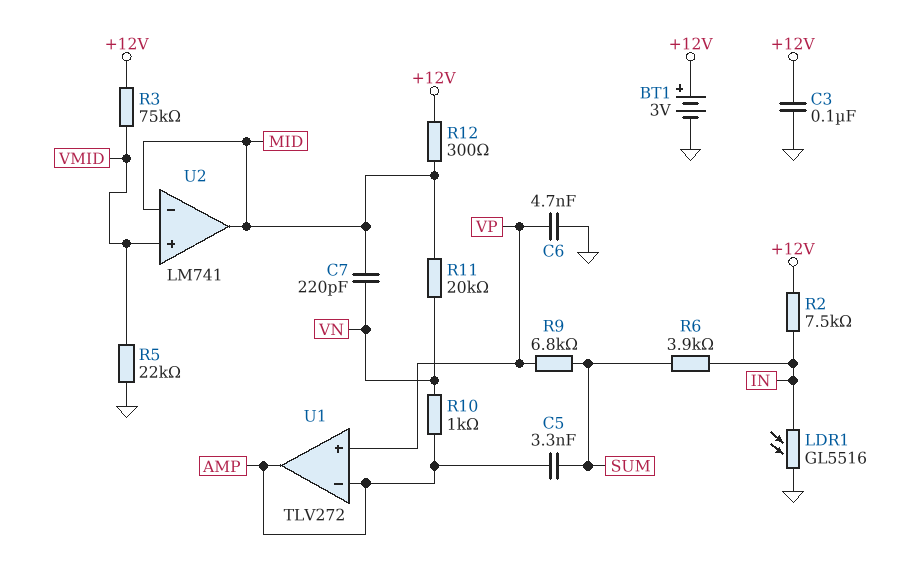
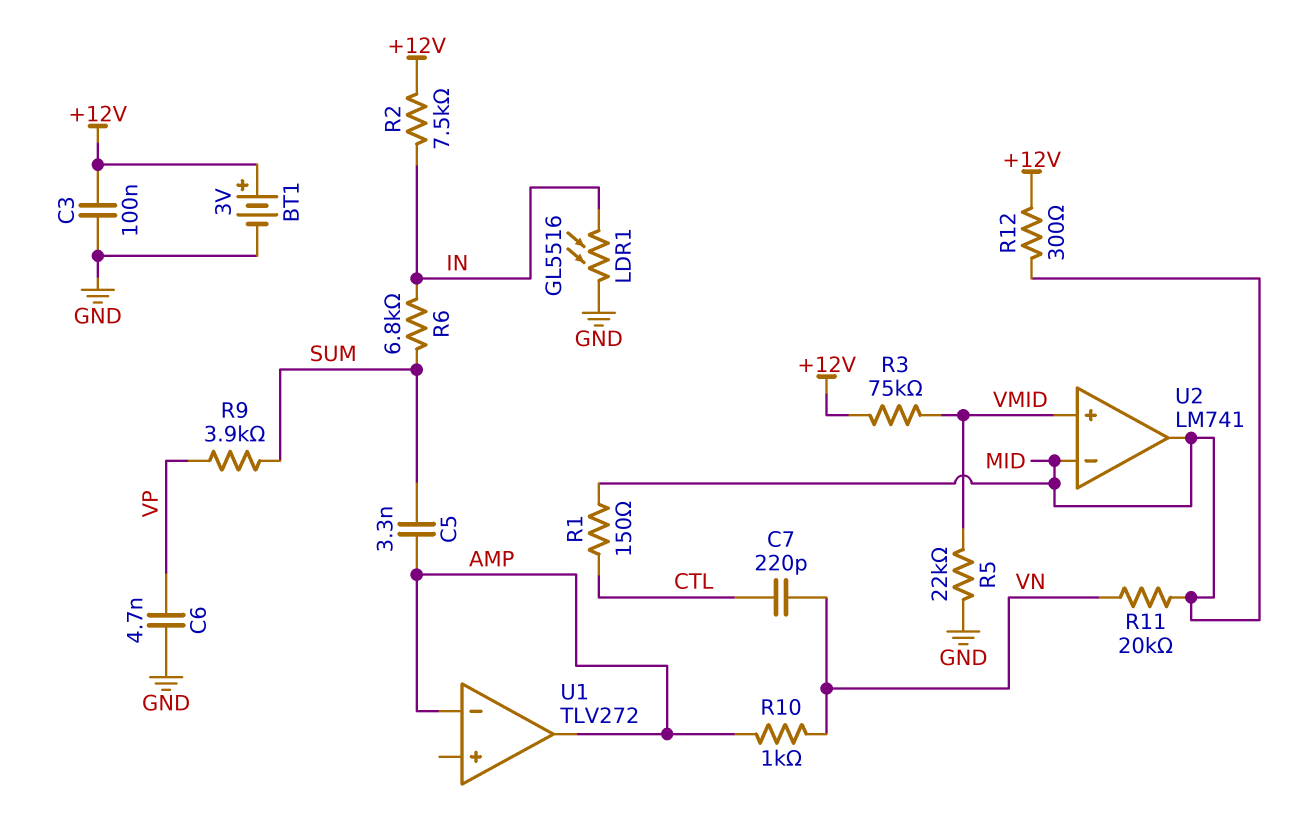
C7: 220pF (MID, VN) -> 220pF (CTL, VN)
R1: none -> 150 (CTL, MID)
R6: 3.9k (IN, SUM) -> 6.8k (IN, SUM)
R9: 6.8k (SUM, VP) -> 3.9k (SUM, VP)
U1 pin in+: VP -> none

